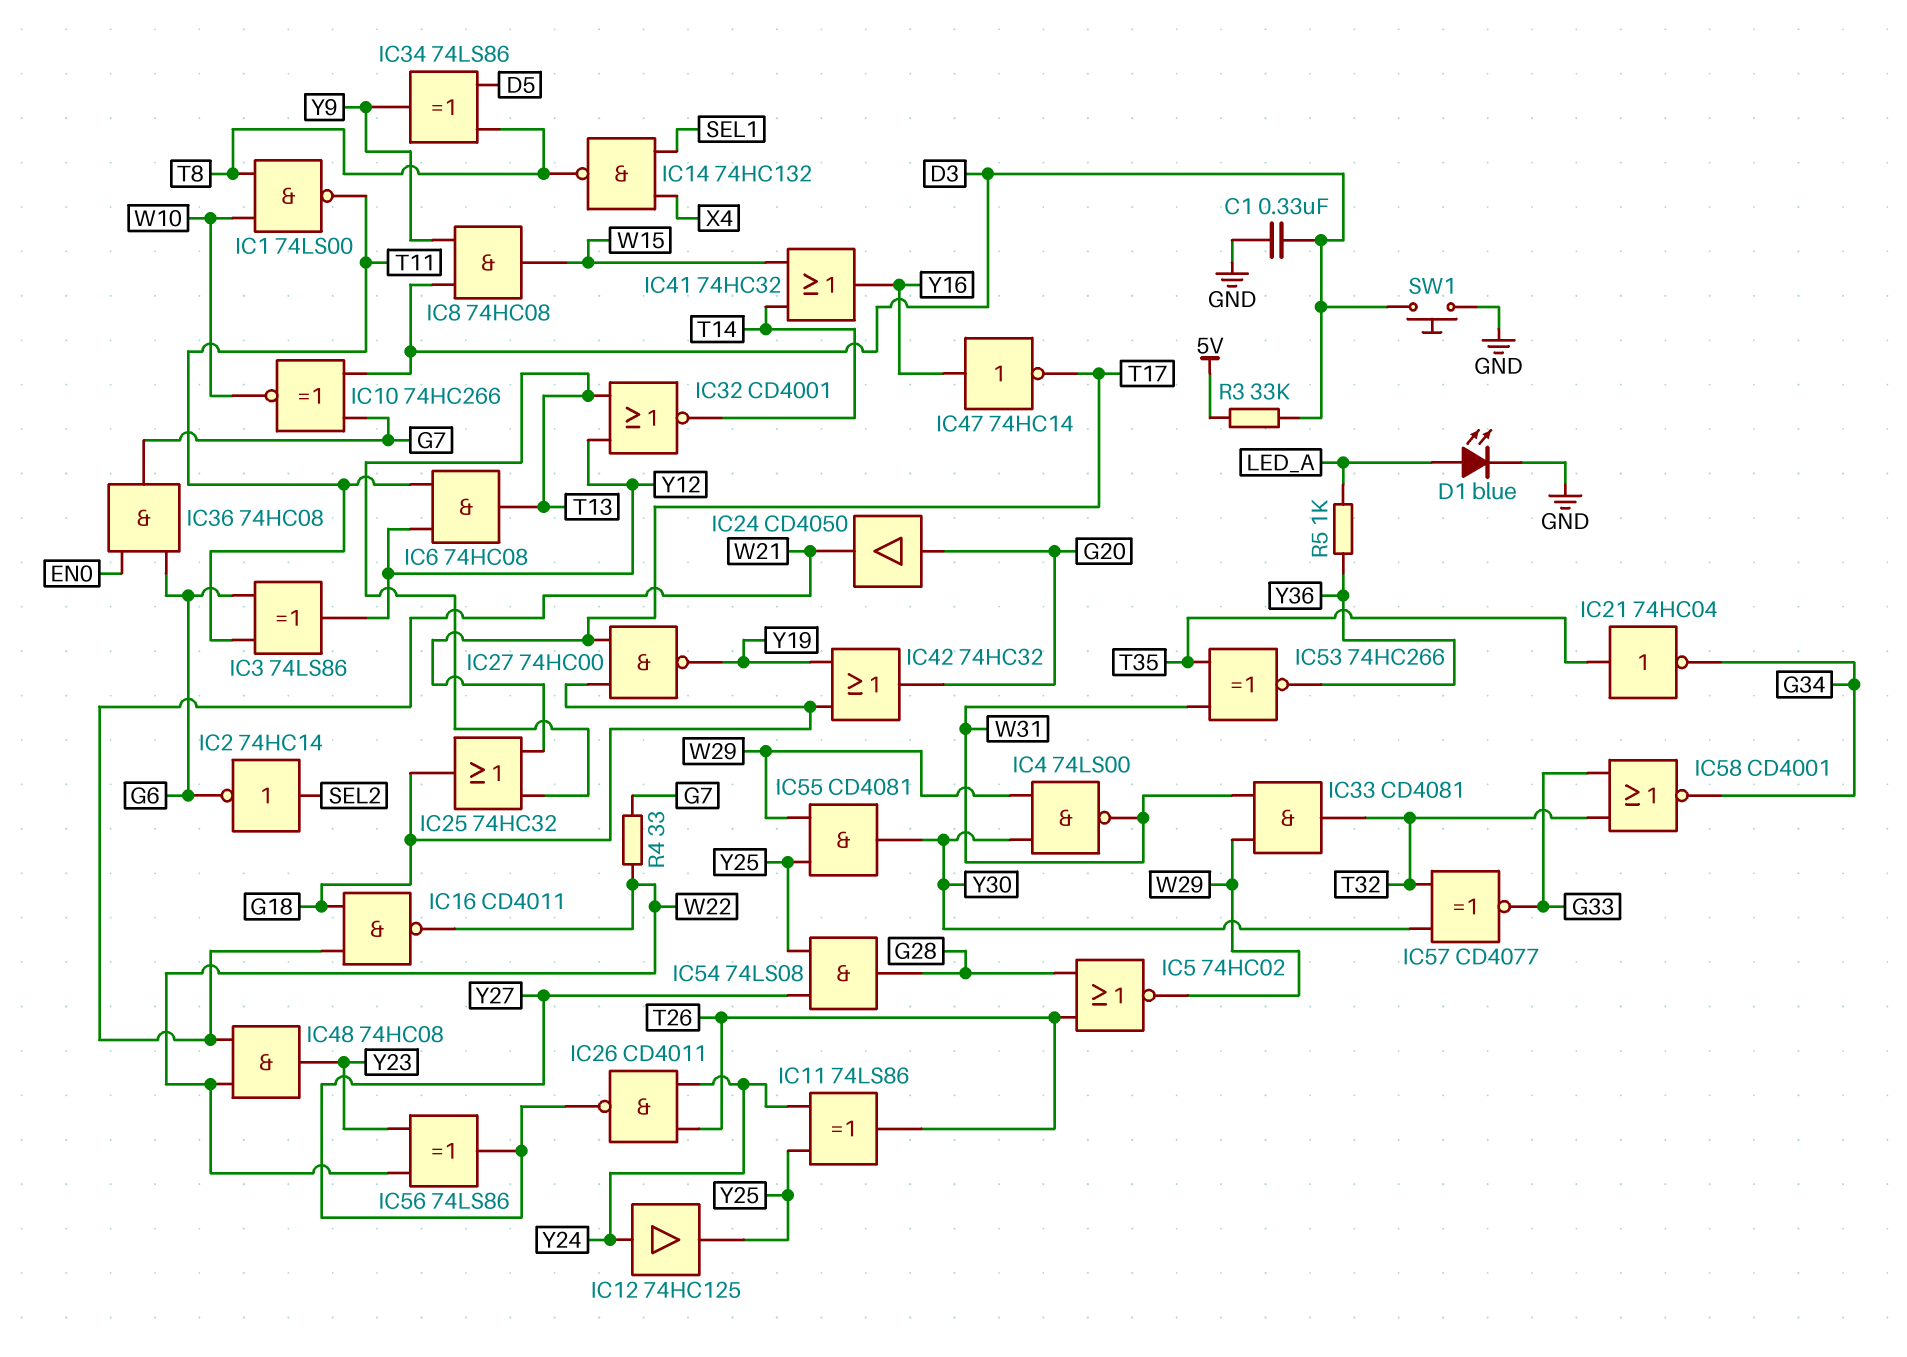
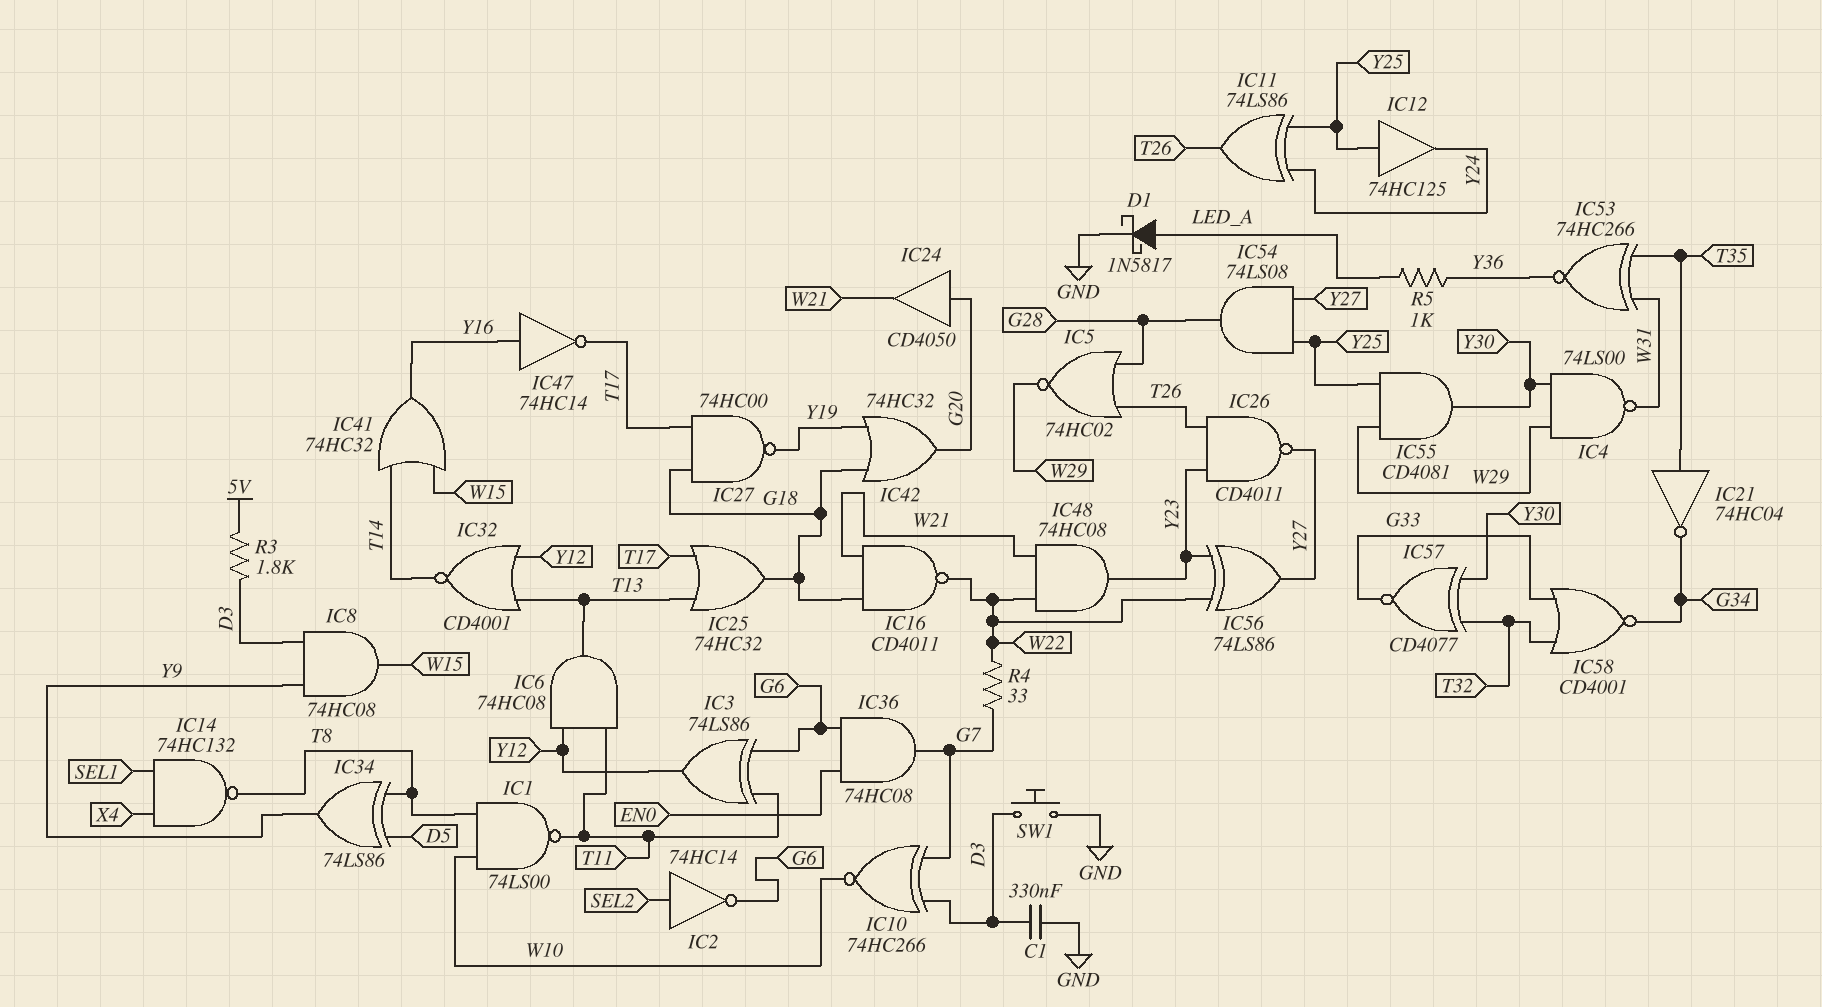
D1: LED blue (A LED_A, K GND) -> schottky 1N5817 (A LED_A, K GND)
IC12: buffer 74HC125 (in Y24, out Y25) -> buffer 74HC125 (in Y25, out Y24)
IC26: NAND CD4011 (in T26, in Y24, out Y27) -> NAND CD4011 (in T26, in Y23, out Y27)
IC33: AND CD4081 (in W29, in W31, out T32) -> none
R3: 33k (5V, D3) -> 1.8k (5V, D3)

